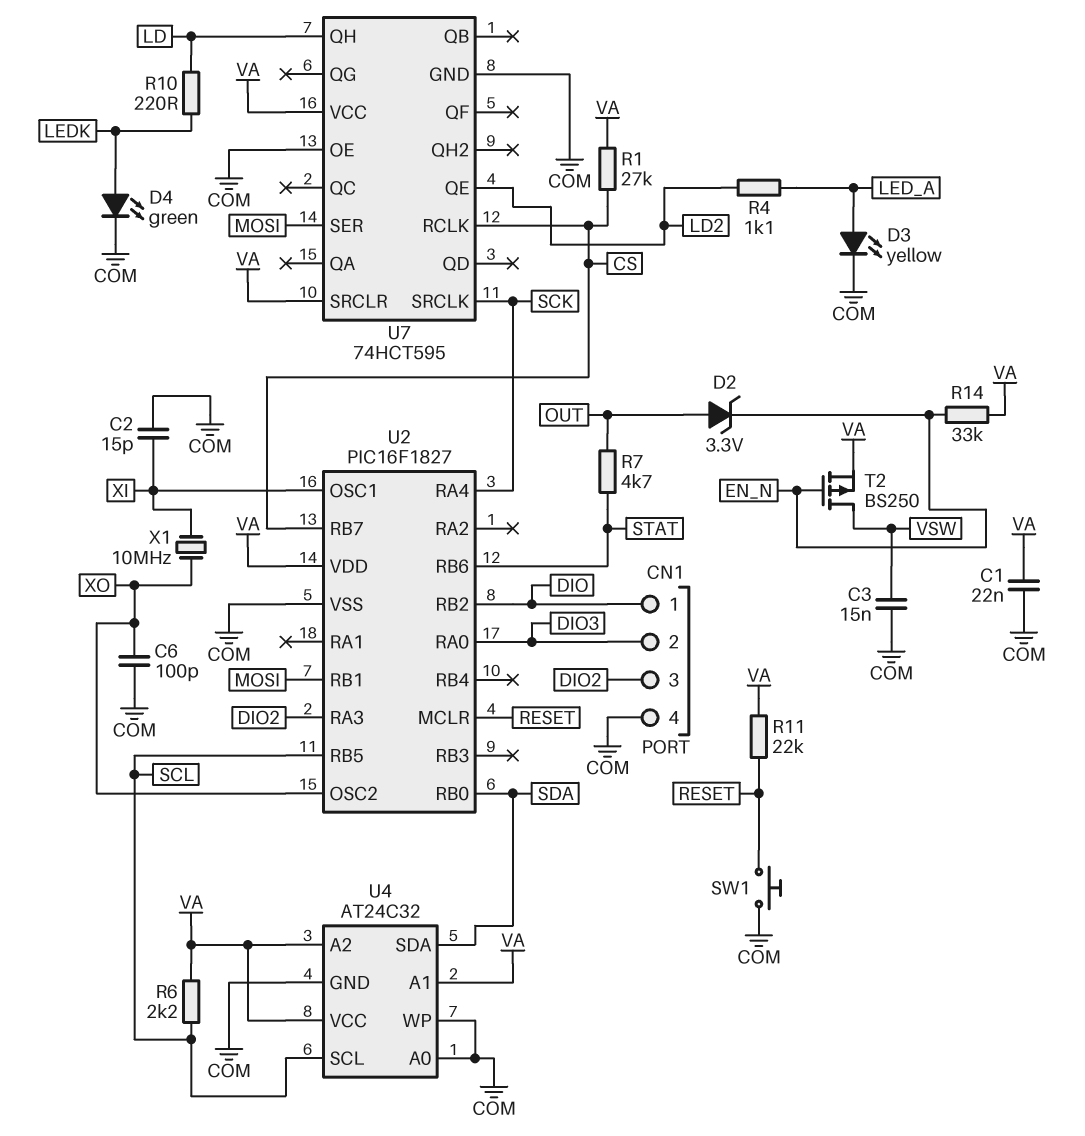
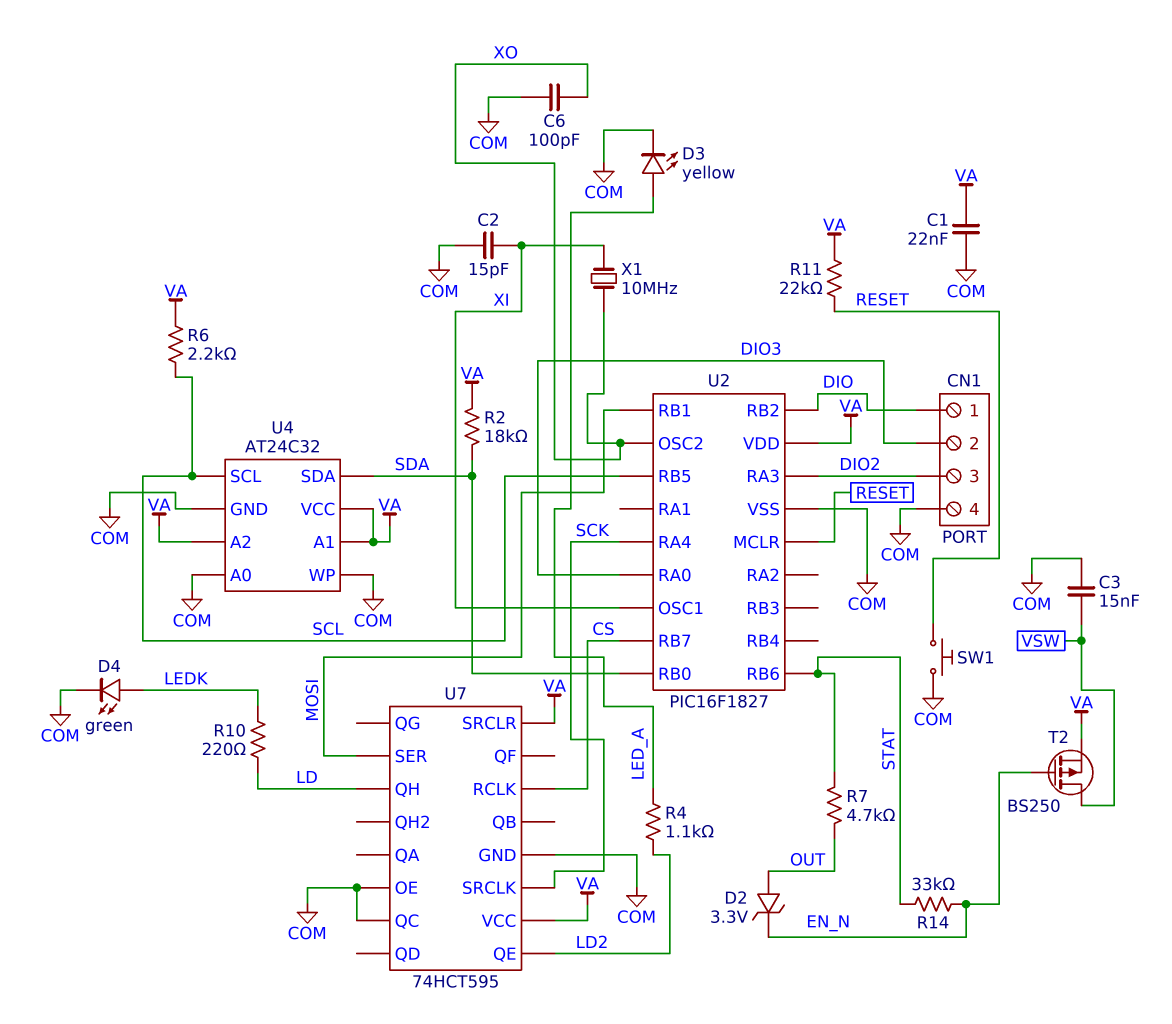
R1: 27k (CS, VA) -> none
R2: none -> 18k (SDA, VA)
R14: 33k (EN_N, VA) -> 33k (EN_N, STAT)
U7 pin QC: none -> COM

